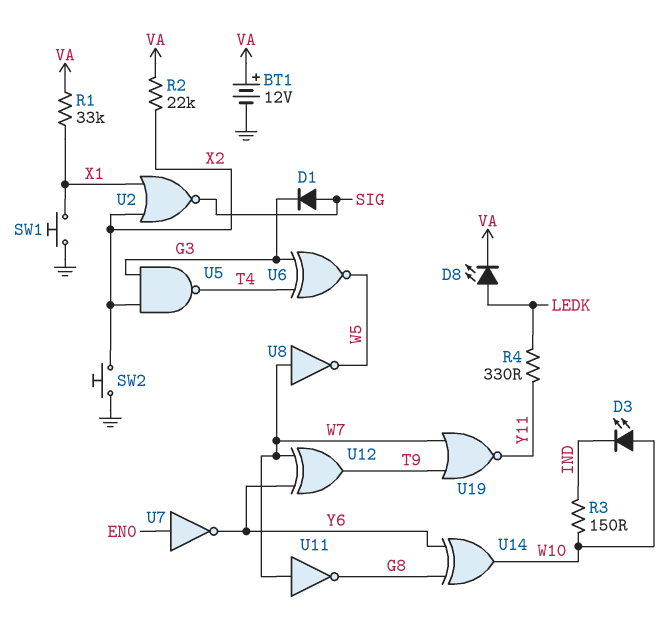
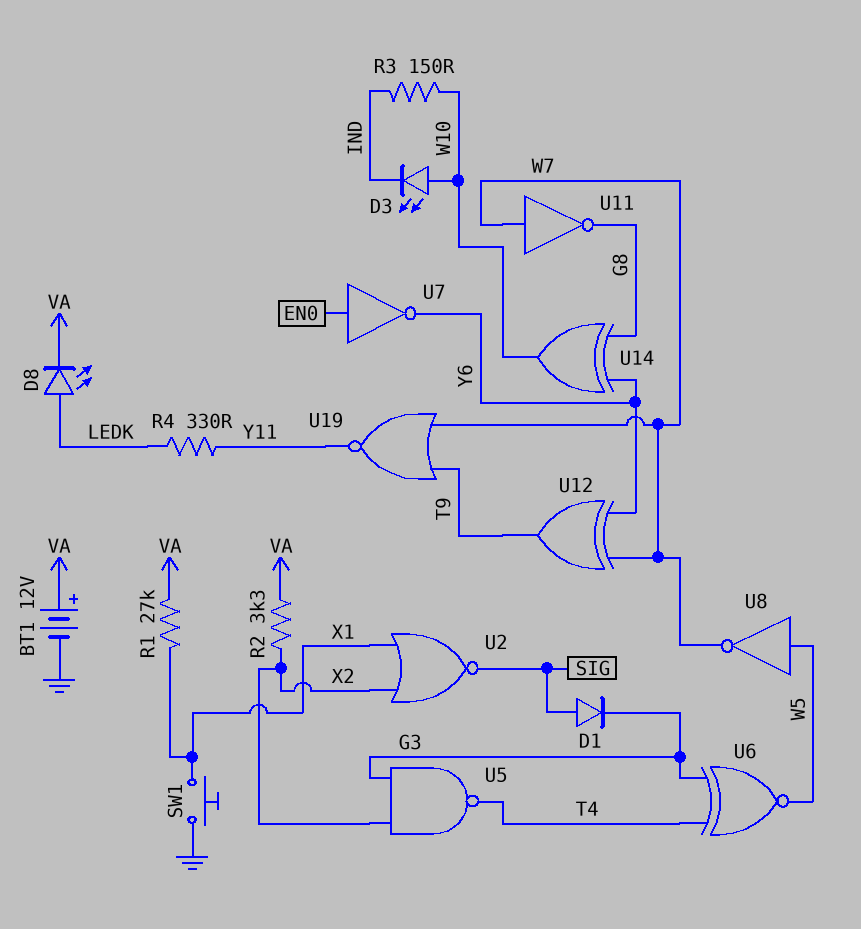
R1: 33k (VA, X1) -> 27k (VA, X1)
R2: 22k (VA, X2) -> 3.3k (VA, X2)
SW2: button (GND, X2) -> none
U8: NOT (in W7, out W5) -> NOT (in W5, out W7)

